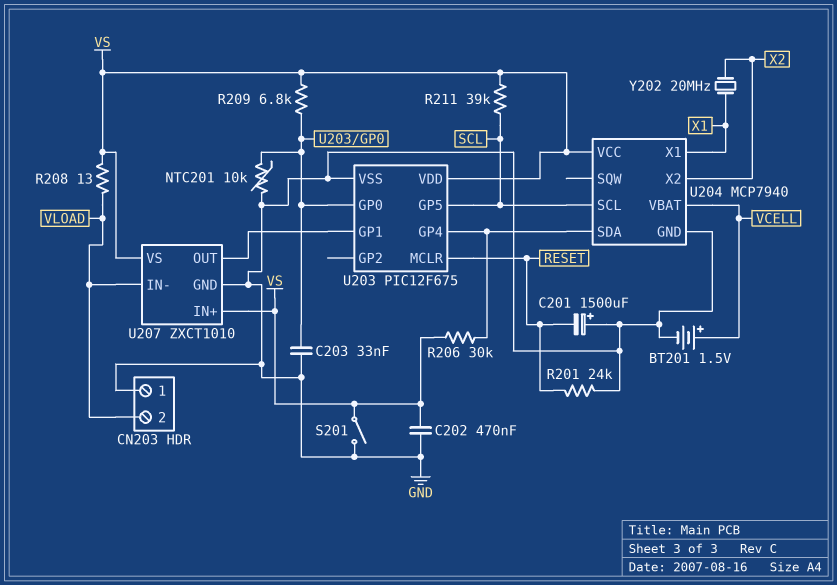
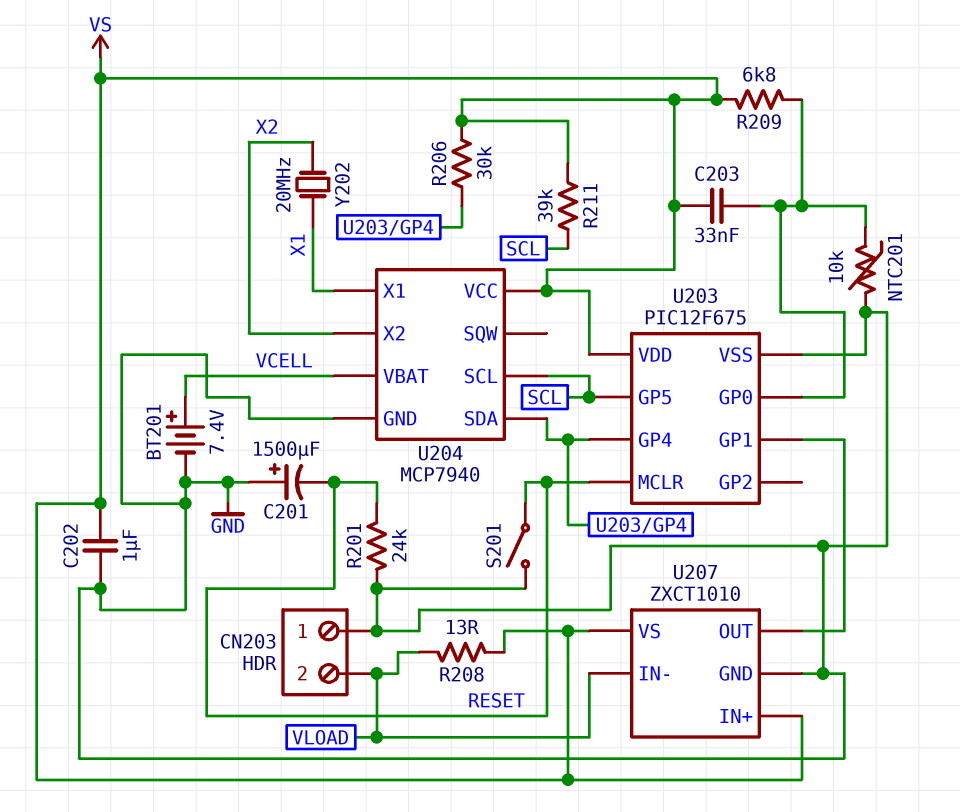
BT201: 1.5V (plus VCELL, minus GND) -> 7.4V (plus VCELL, minus GND)
C202: 470nF (GND, VS) -> 1uF (GND, VS)
C203: 33nF (GND, U203/GP0) -> 33nF (U203/GP0, VS)
S201: switch (GND, VS) -> switch (GND, RESET)

